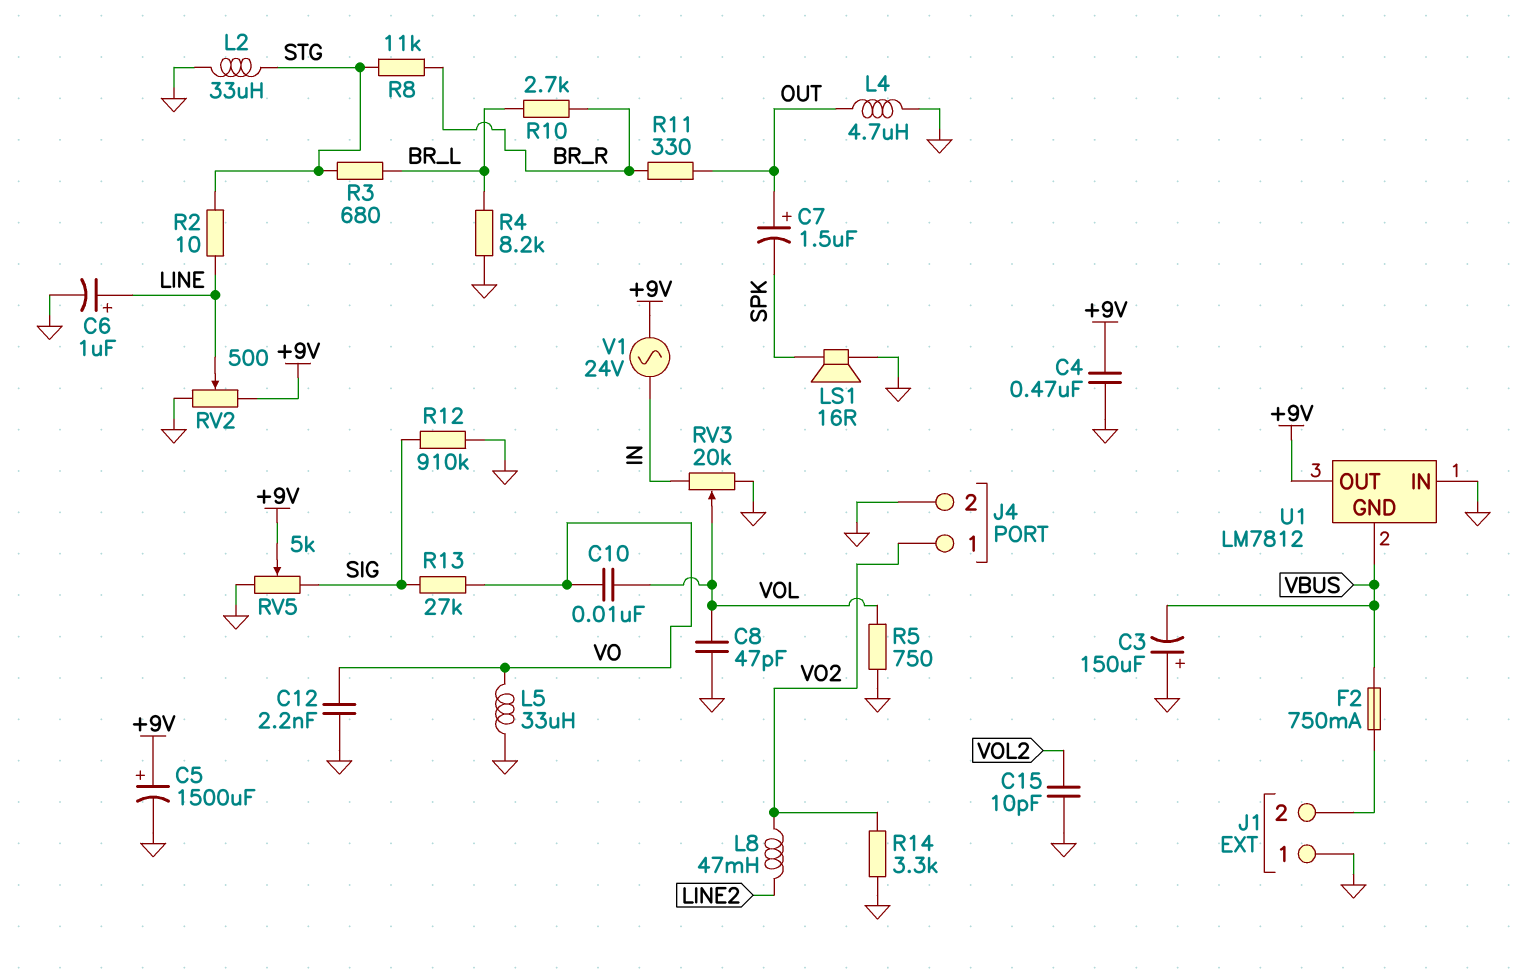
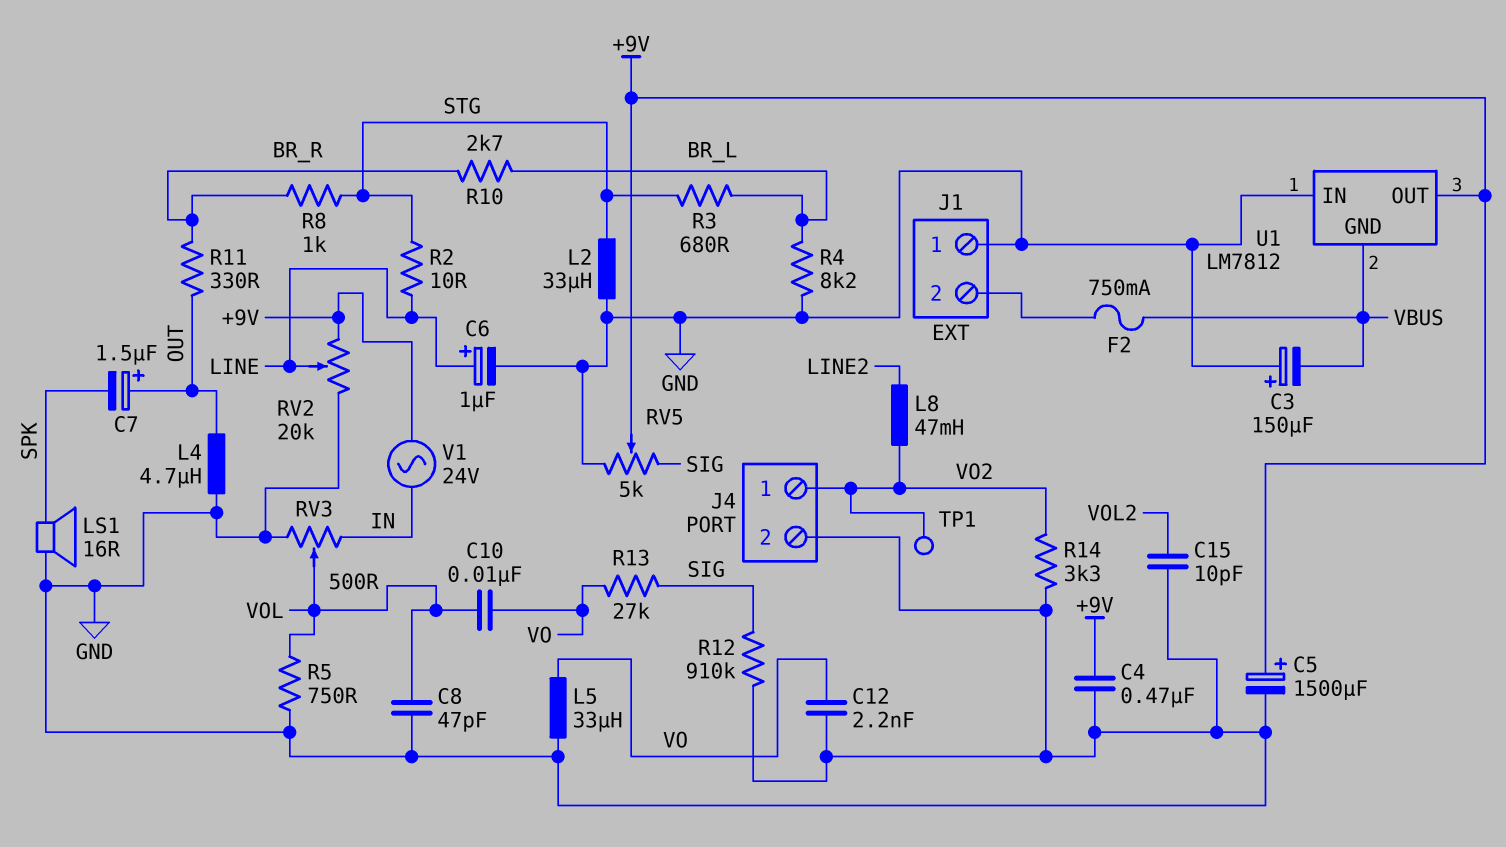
R8: 11k (BR_R, STG) -> 1k (BR_R, STG)
RV2: 500 (+9V, GND, wiper LINE) -> 20k (+9V, GND, wiper LINE)
RV3: 20k (GND, IN, wiper VOL) -> 500 (GND, IN, wiper VOL)
TP1: none -> test point (VO2)

